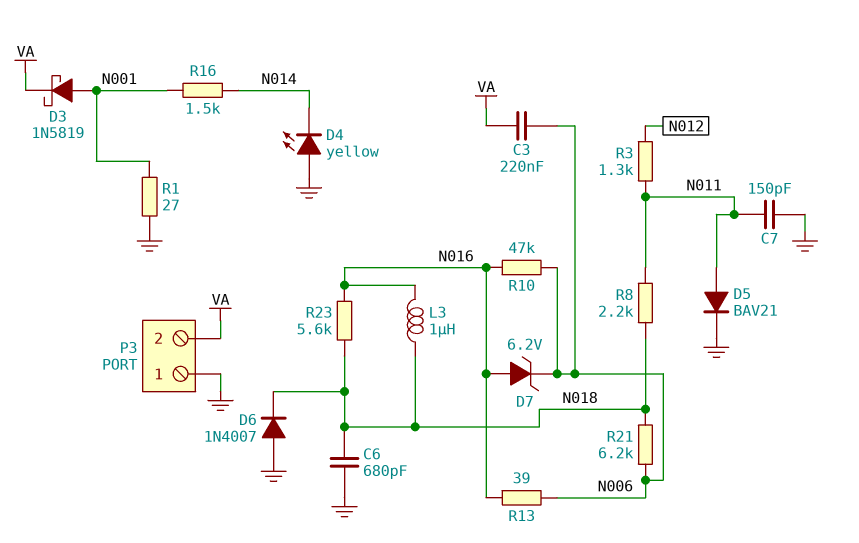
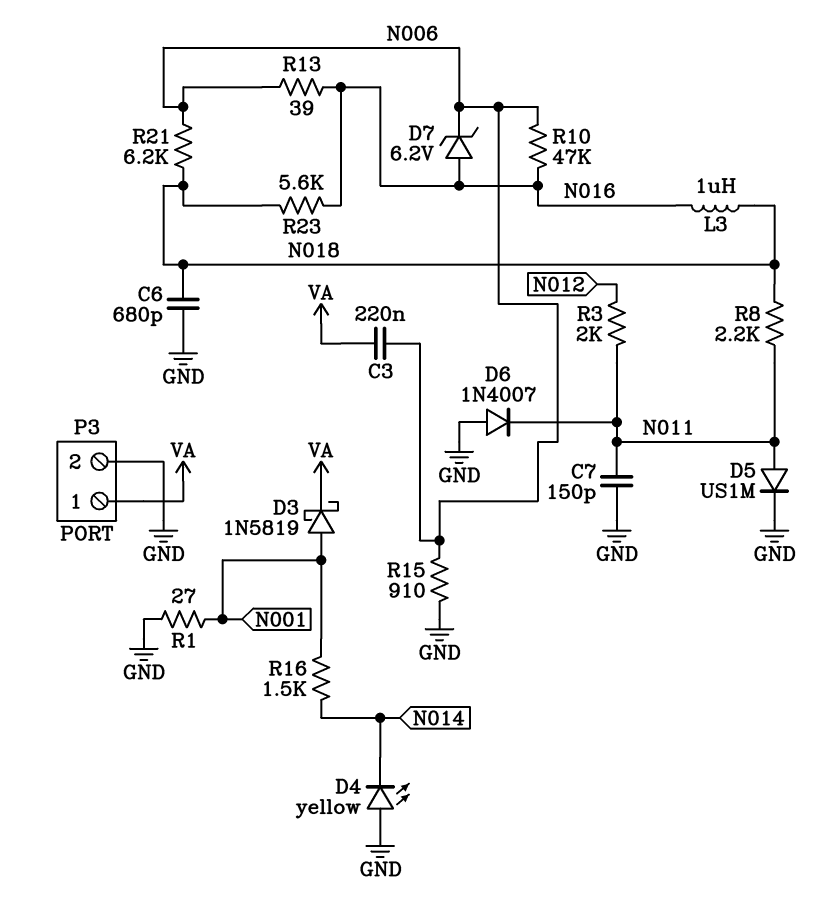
D5: diode BAV21 (A N011, K GND) -> diode US1M (A N011, K GND)
D6: diode 1N4007 (A GND, K N018) -> diode 1N4007 (A GND, K N011)
P3 pin 1: GND -> VA
P3 pin 2: VA -> GND
R3: 1.3k (N011, N012) -> 2k (N011, N012)
R15: none -> 910 (GND, N006)

